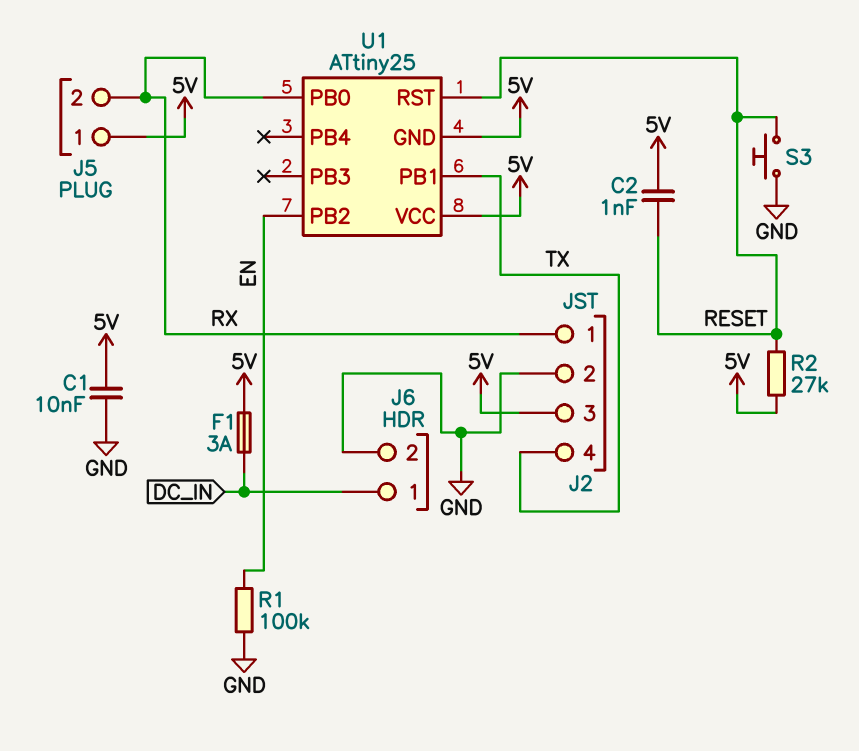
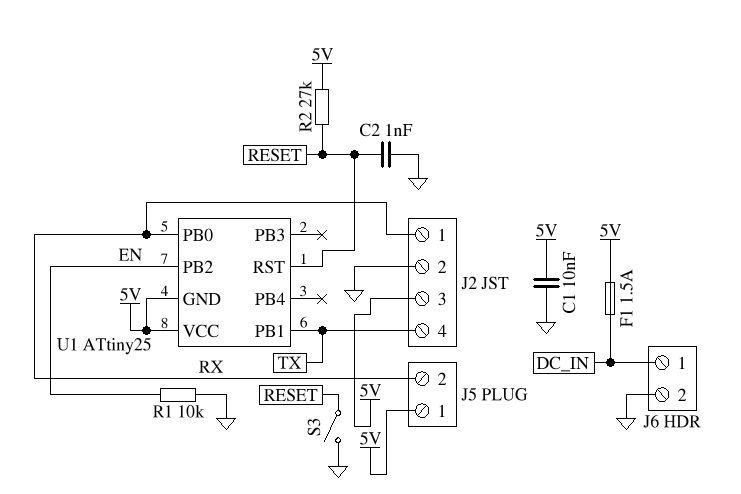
C2: 1nF (5V, RESET) -> 1nF (GND, RESET)
F1: 3A (5V, DC_IN) -> 1.5A (5V, DC_IN)
R1: 100k (EN, GND) -> 10k (EN, GND)
S3: button (GND, RESET) -> switch (GND, RESET)

